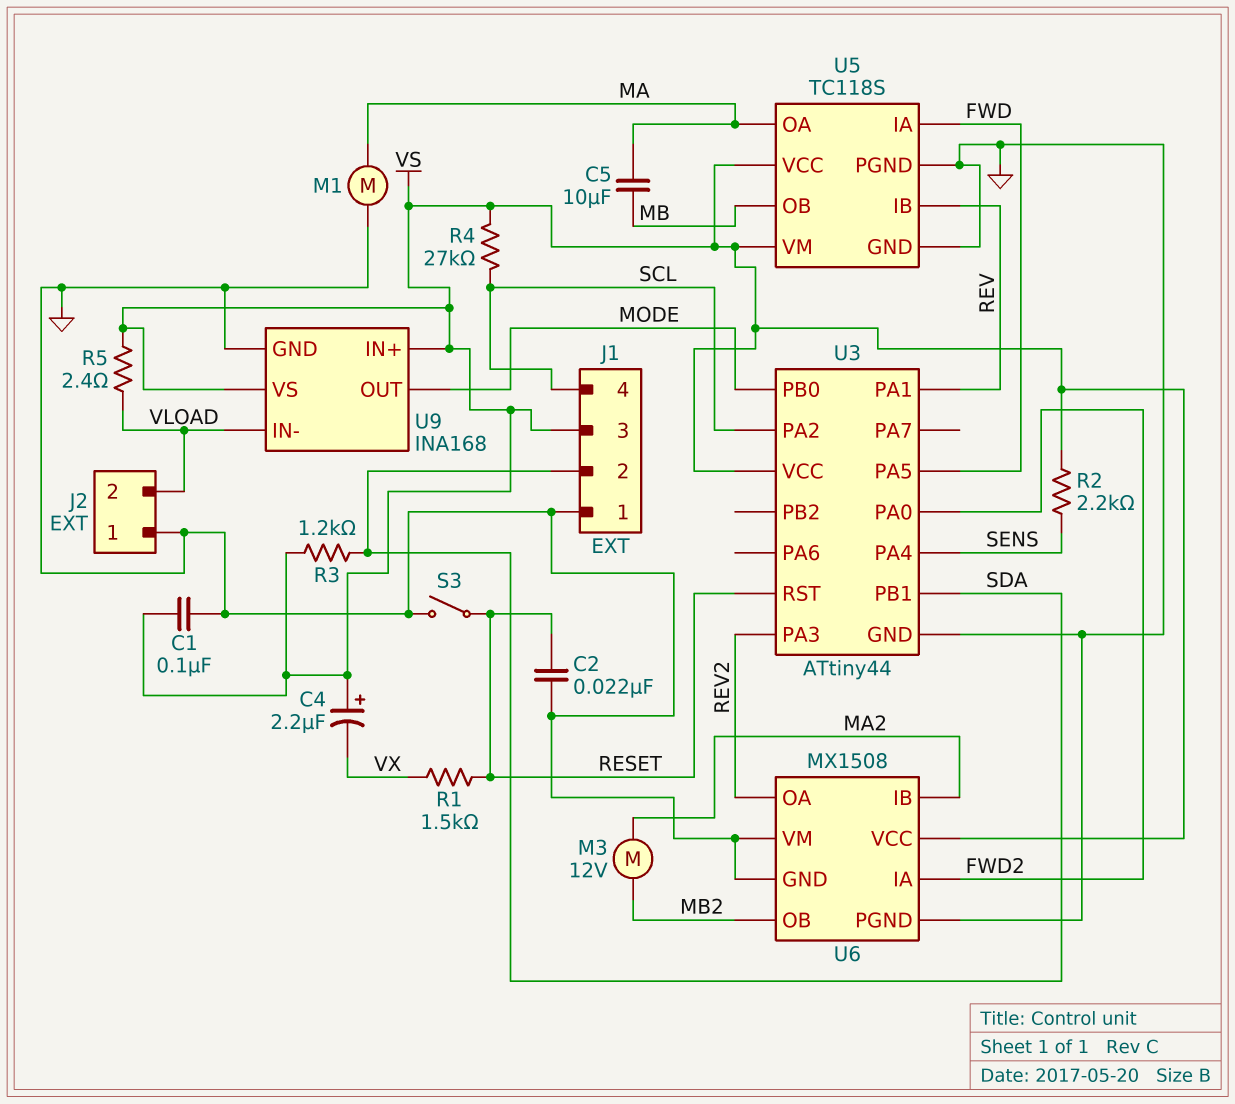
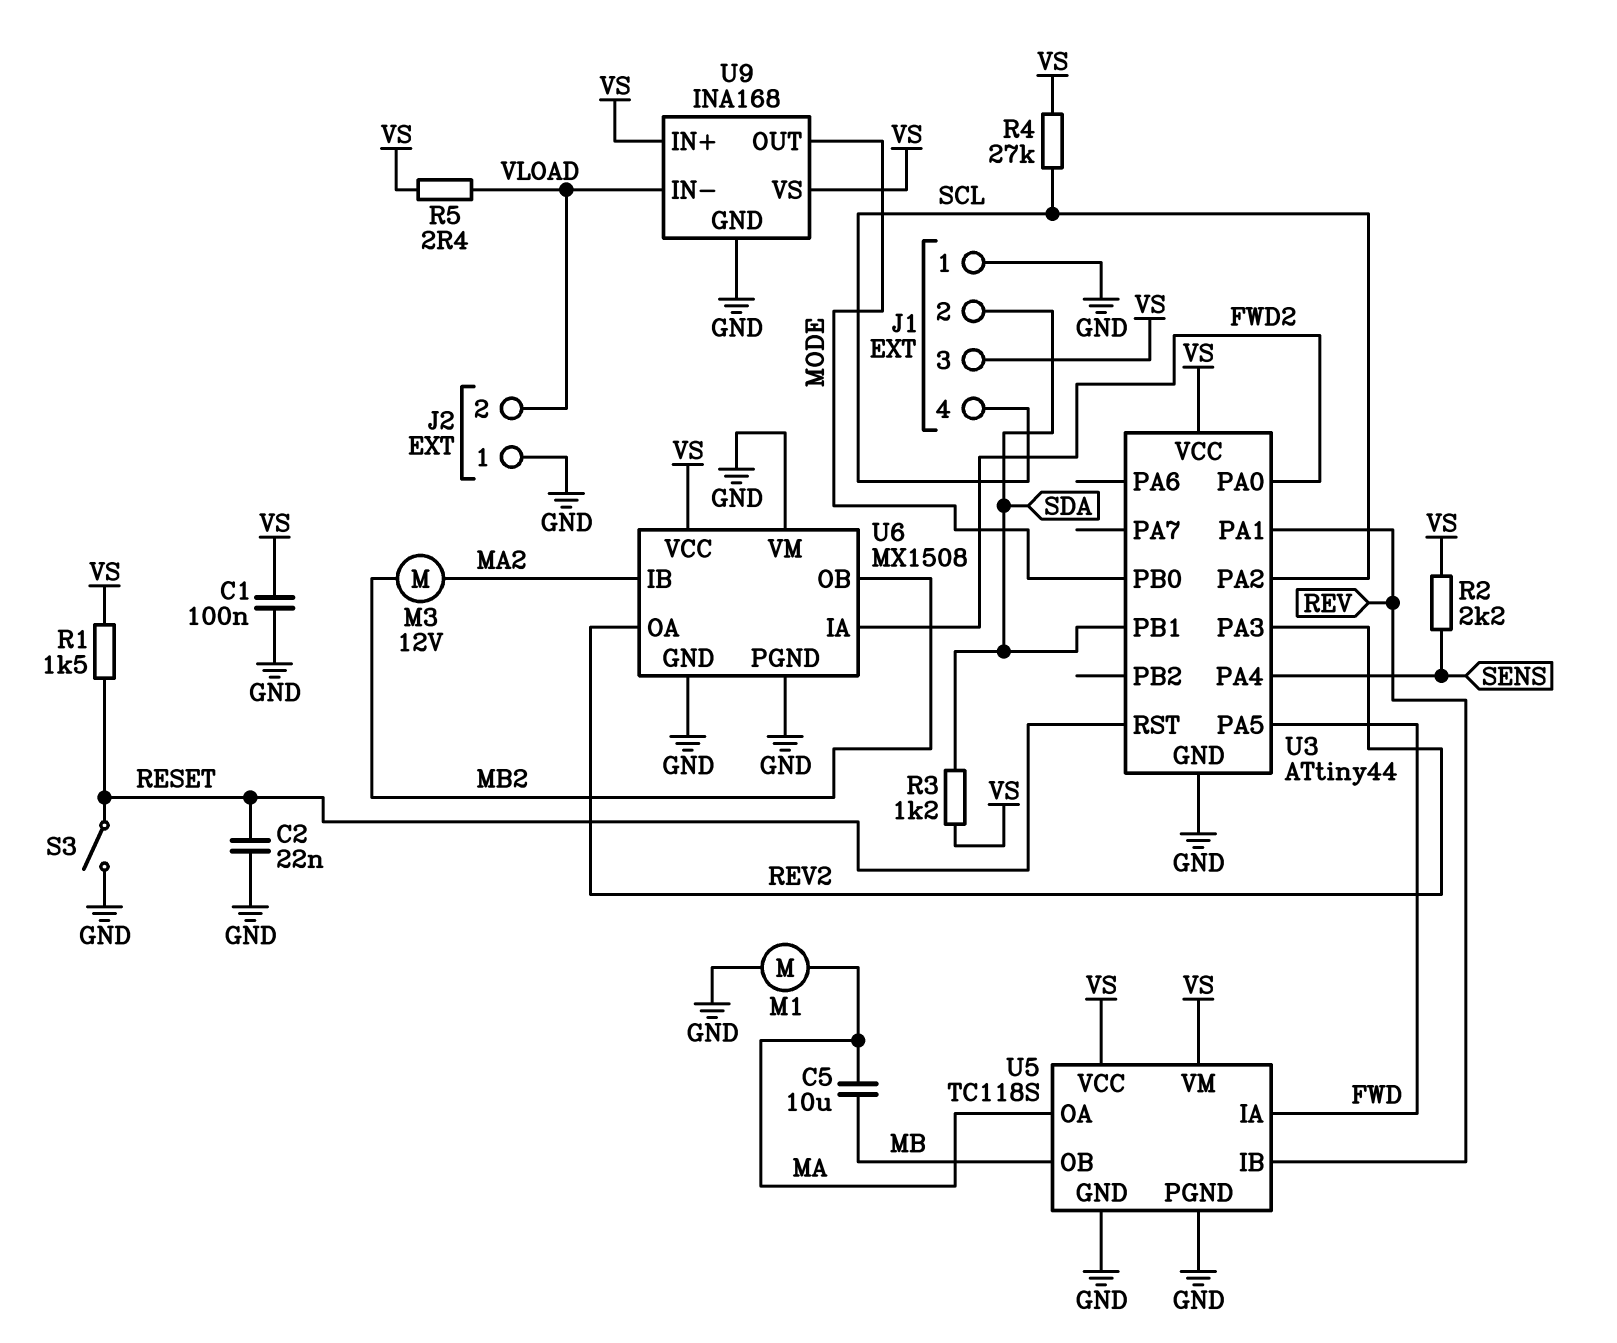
C4: 2.2uF (plus VS, minus VX) -> none
R1: 1.5k (RESET, VX) -> 1.5k (RESET, VS)

